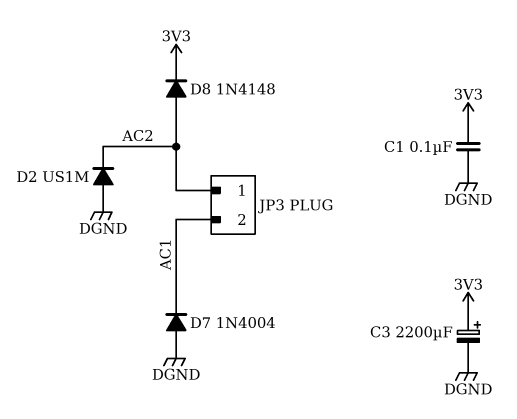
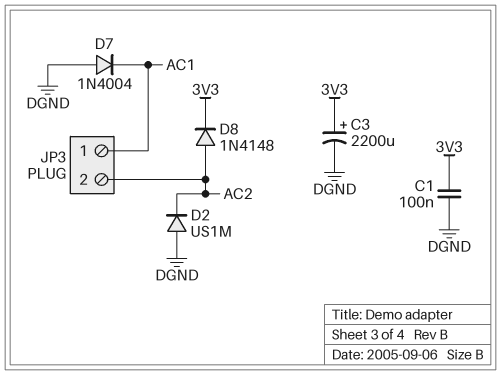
JP3 pin 1: AC2 -> AC1
JP3 pin 2: AC1 -> AC2

